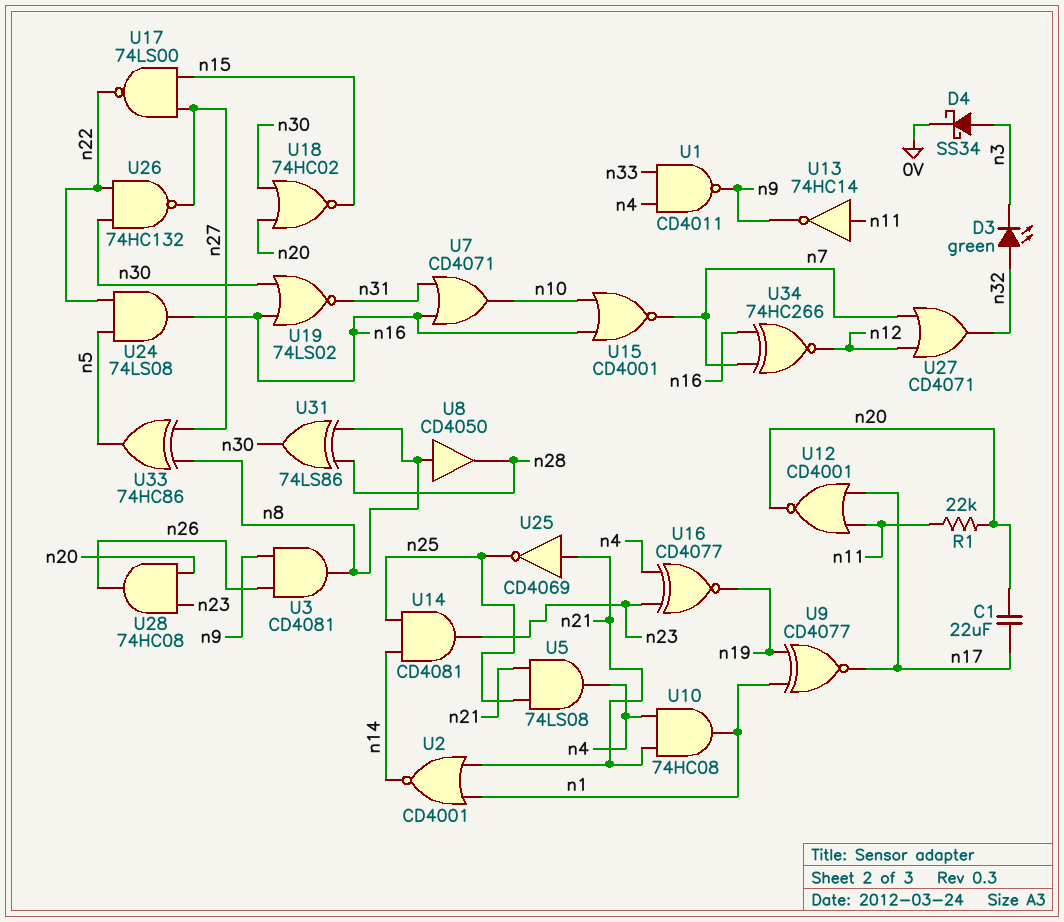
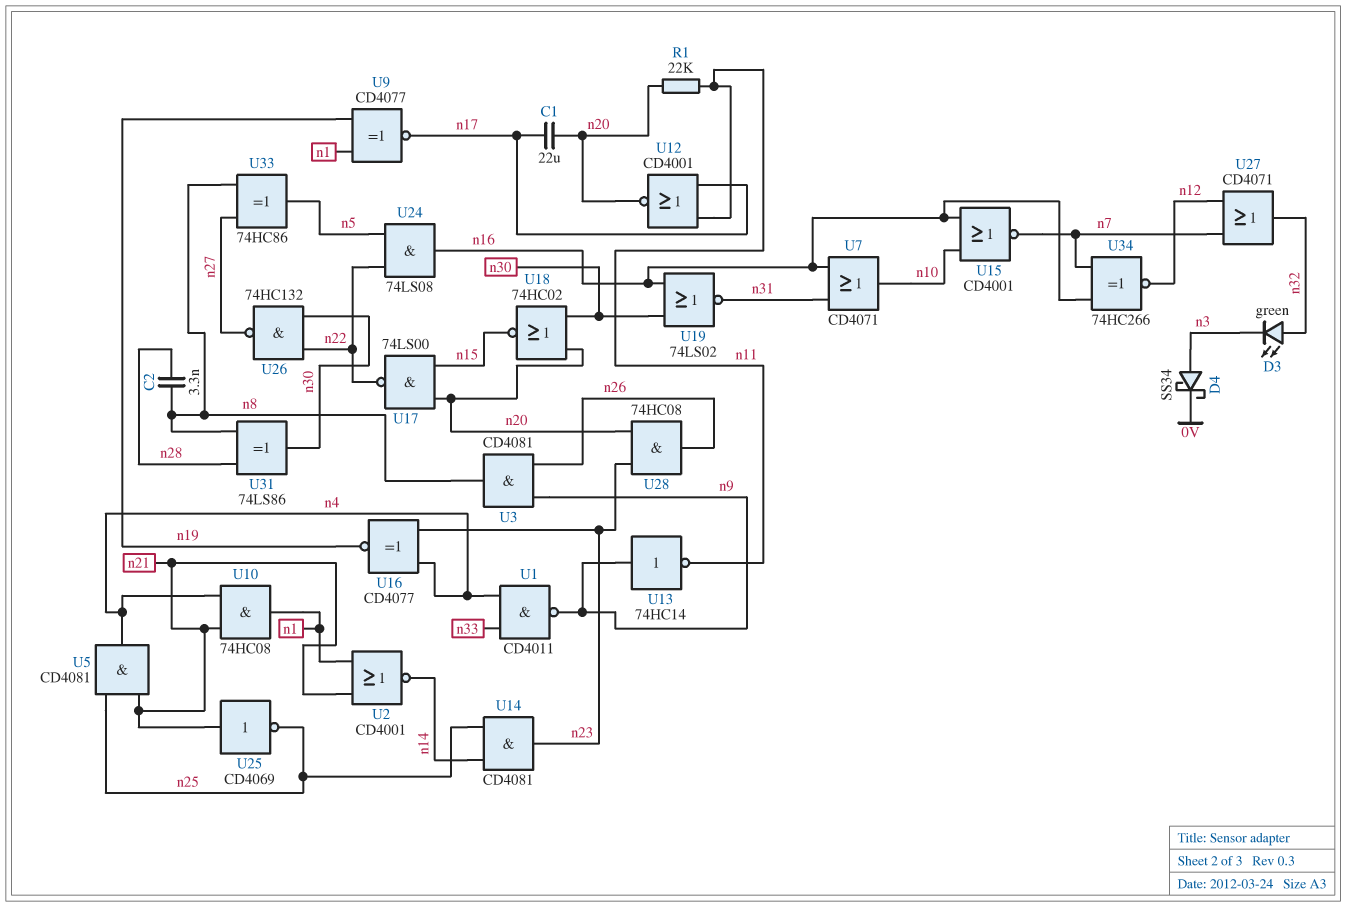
C2: none -> 3.3nF (n8, n28)
U5: AND 74LS08 (in n21, in n25, out n4) -> AND CD4081 (in n21, in n25, out n4)
U8: buffer CD4050 (in n8, out n28) -> none
U13: NOT 74HC14 (in n11, out n9) -> NOT 74HC14 (in n9, out n11)
U17: NAND 74LS00 (in n15, in n27, out n22) -> NAND 74LS00 (in n15, in n20, out n22)

